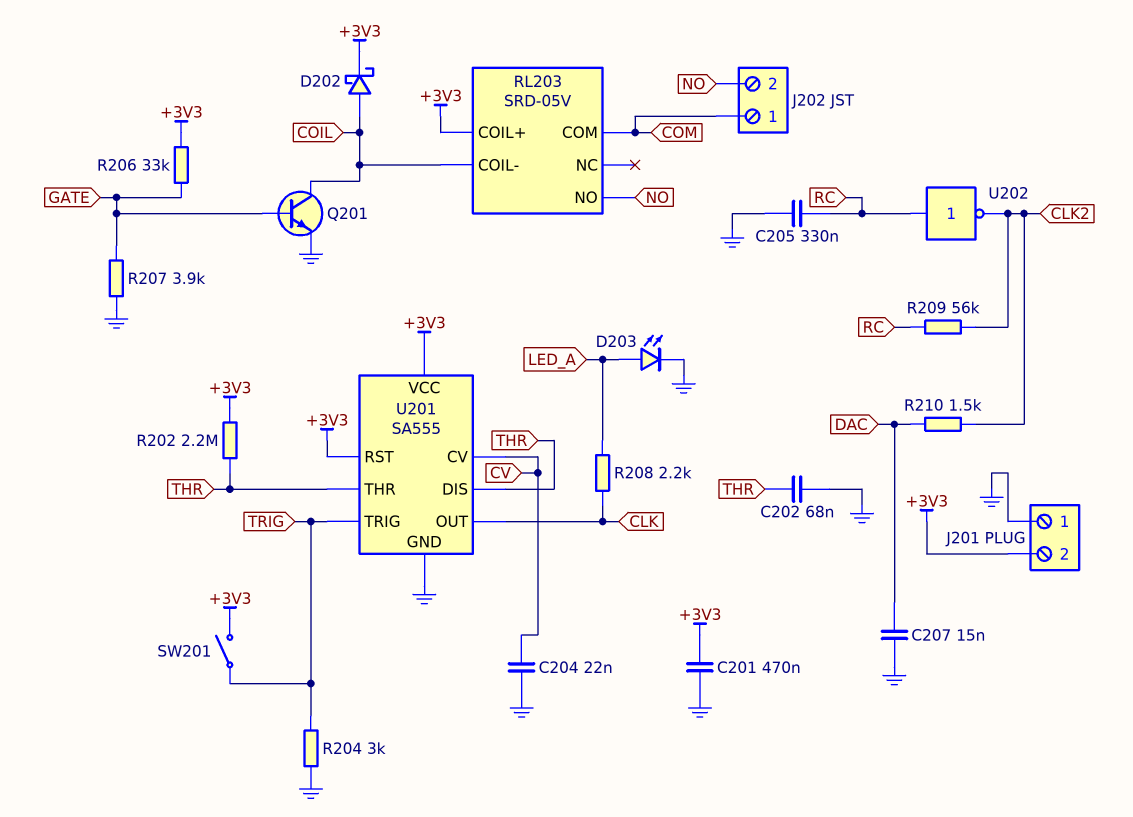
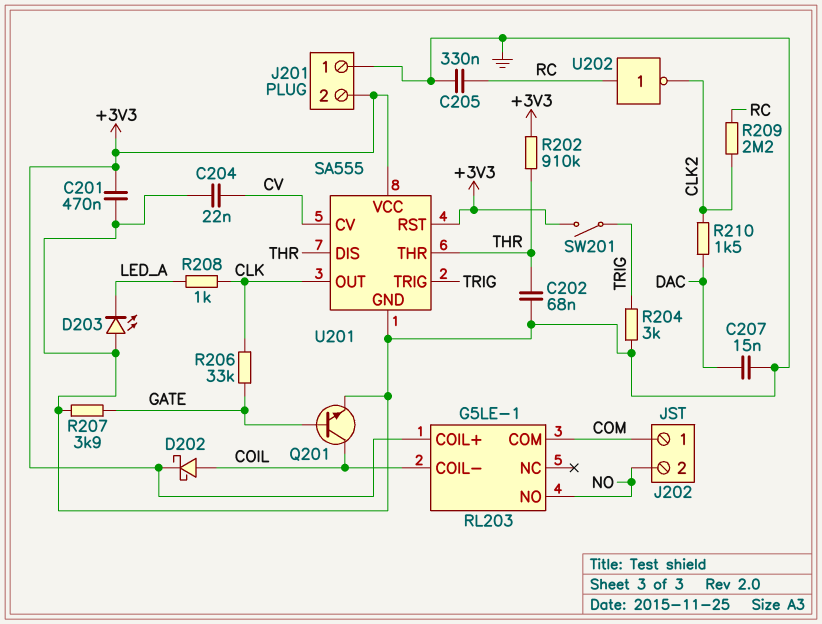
D203: LED (A LED_A, K GND) -> LED (A GND, K LED_A)
R202: 2.2M (+3V3, THR) -> 910k (+3V3, THR)
R206: 33k (+3V3, GATE) -> 33k (CLK, GATE)
R208: 2.2k (CLK, LED_A) -> 1k (CLK, LED_A)
R209: 56k (CLK2, RC) -> 2.2M (CLK2, RC)
RL203: SRD-05V -> G5LE-1

